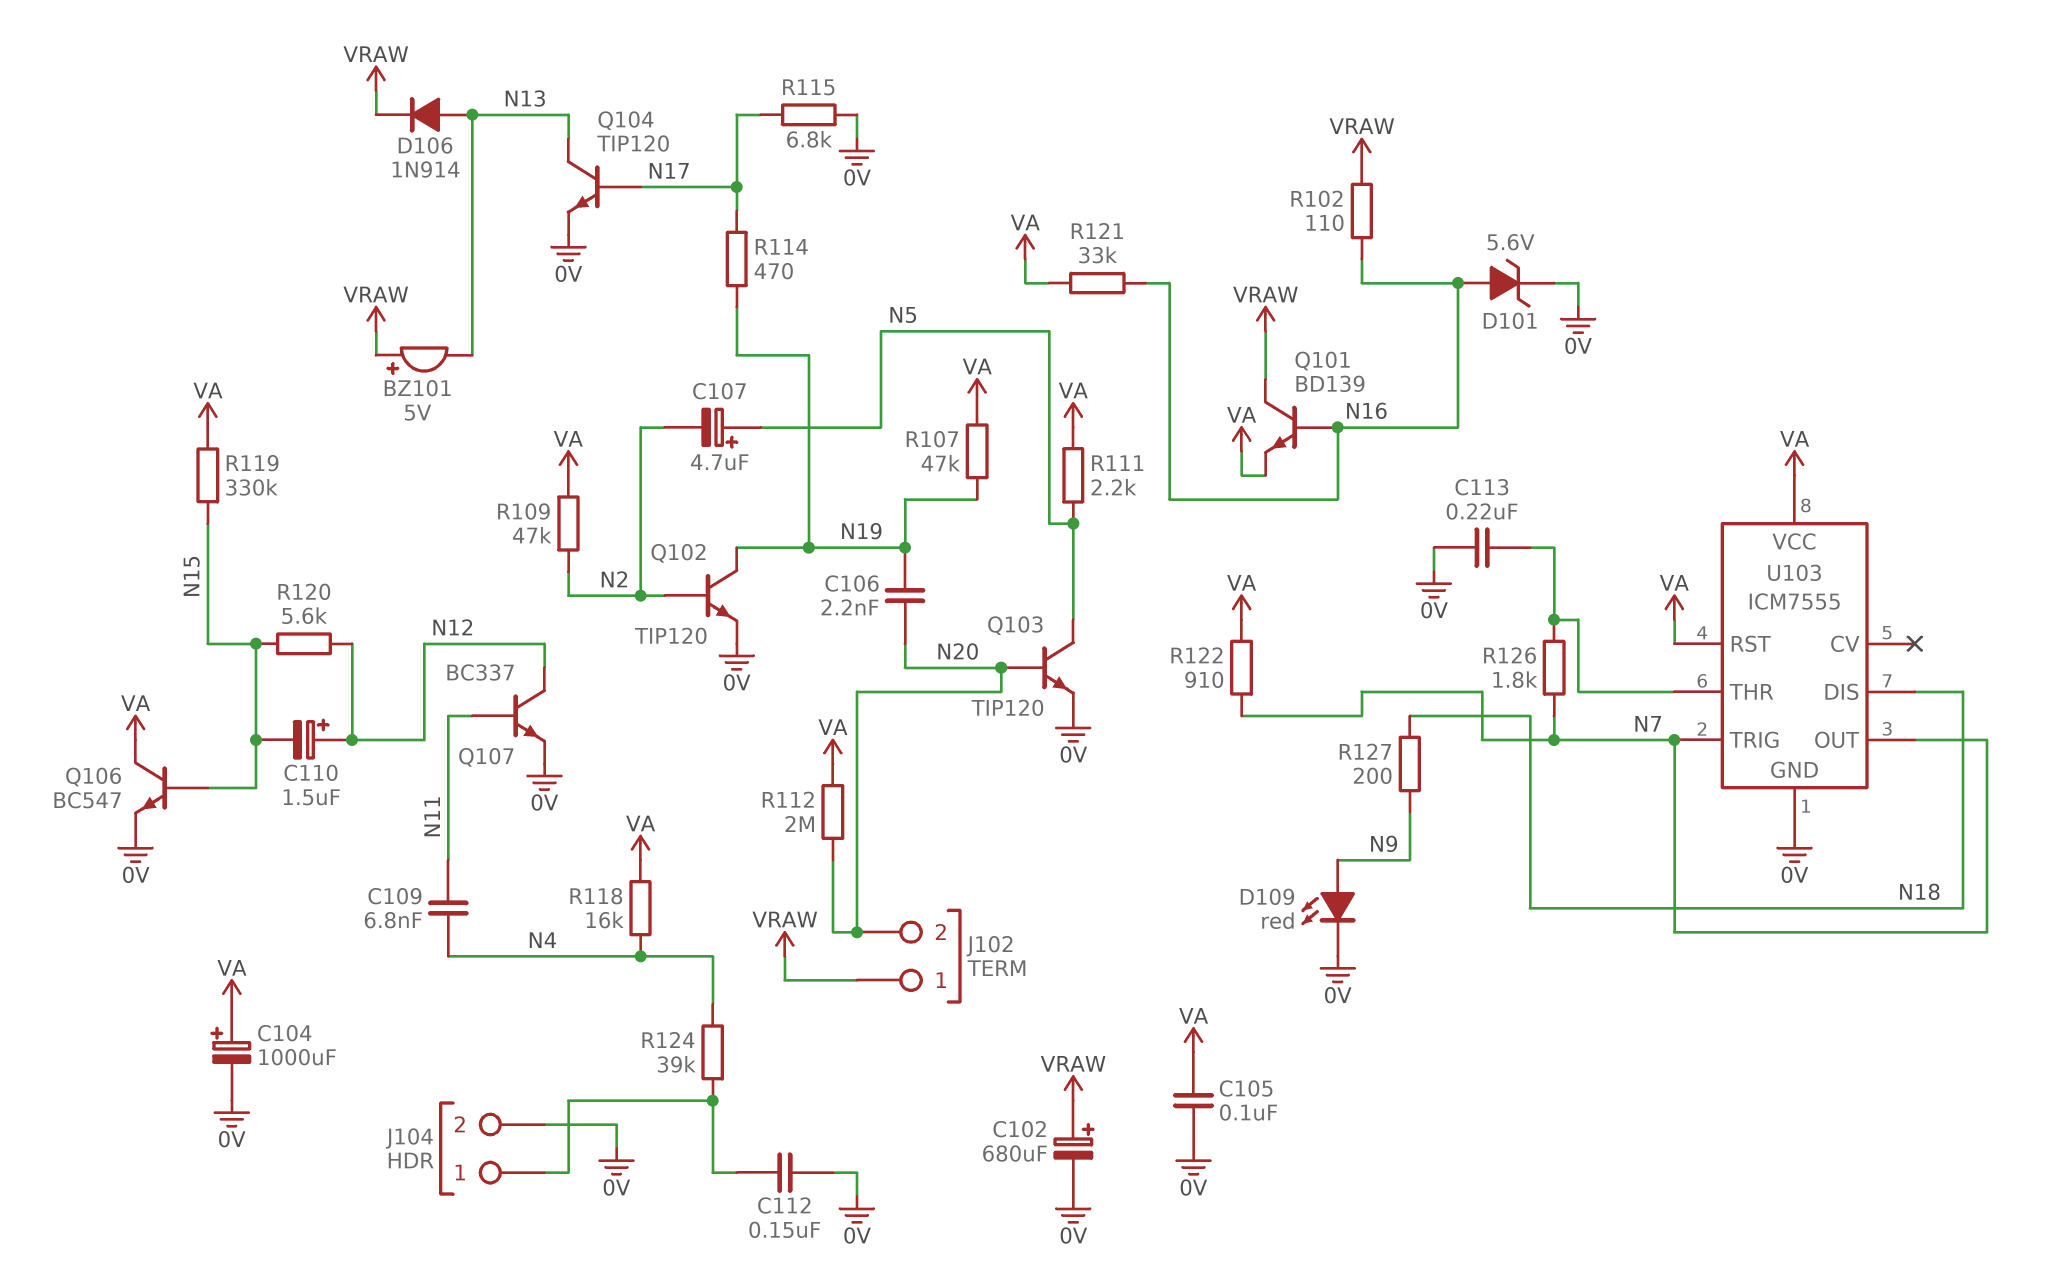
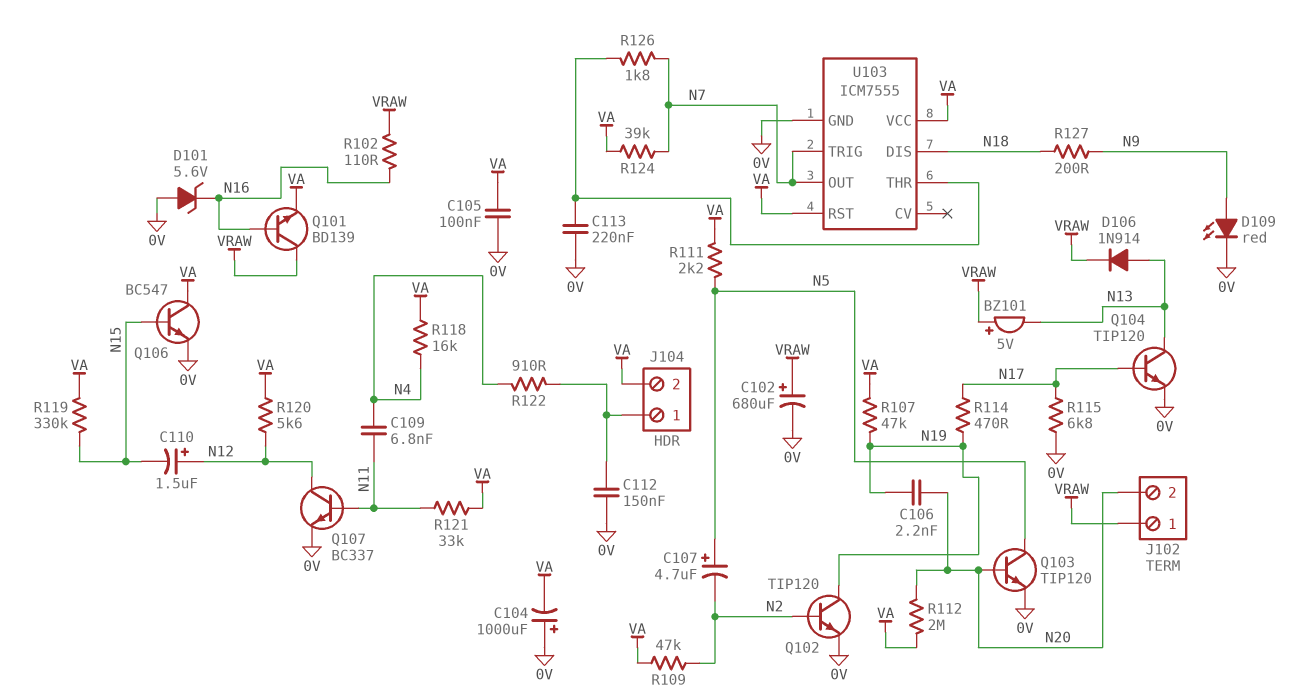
C104: 1000uF (plus VA, minus 0V) -> 1000uF (plus 0V, minus VA)
D101: zener 5.6V (A N16, K 0V) -> zener 5.6V (A 0V, K N16)
J104 pin 2: 0V -> VA
R120: 5.6k (N12, N15) -> 5.6k (N12, VA)
R121: 33k (N16, VA) -> 33k (N11, VA)
R122: 910 (N7, VA) -> 910 (J104/1, N4)
R124: 39k (J104/1, N4) -> 39k (N7, VA)

